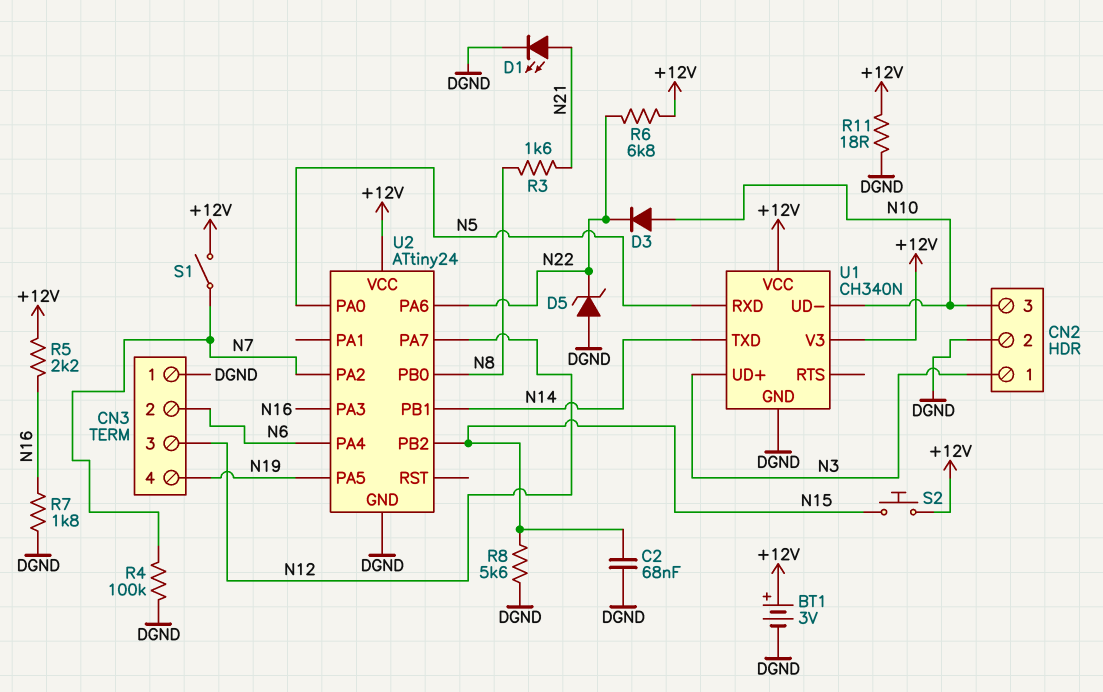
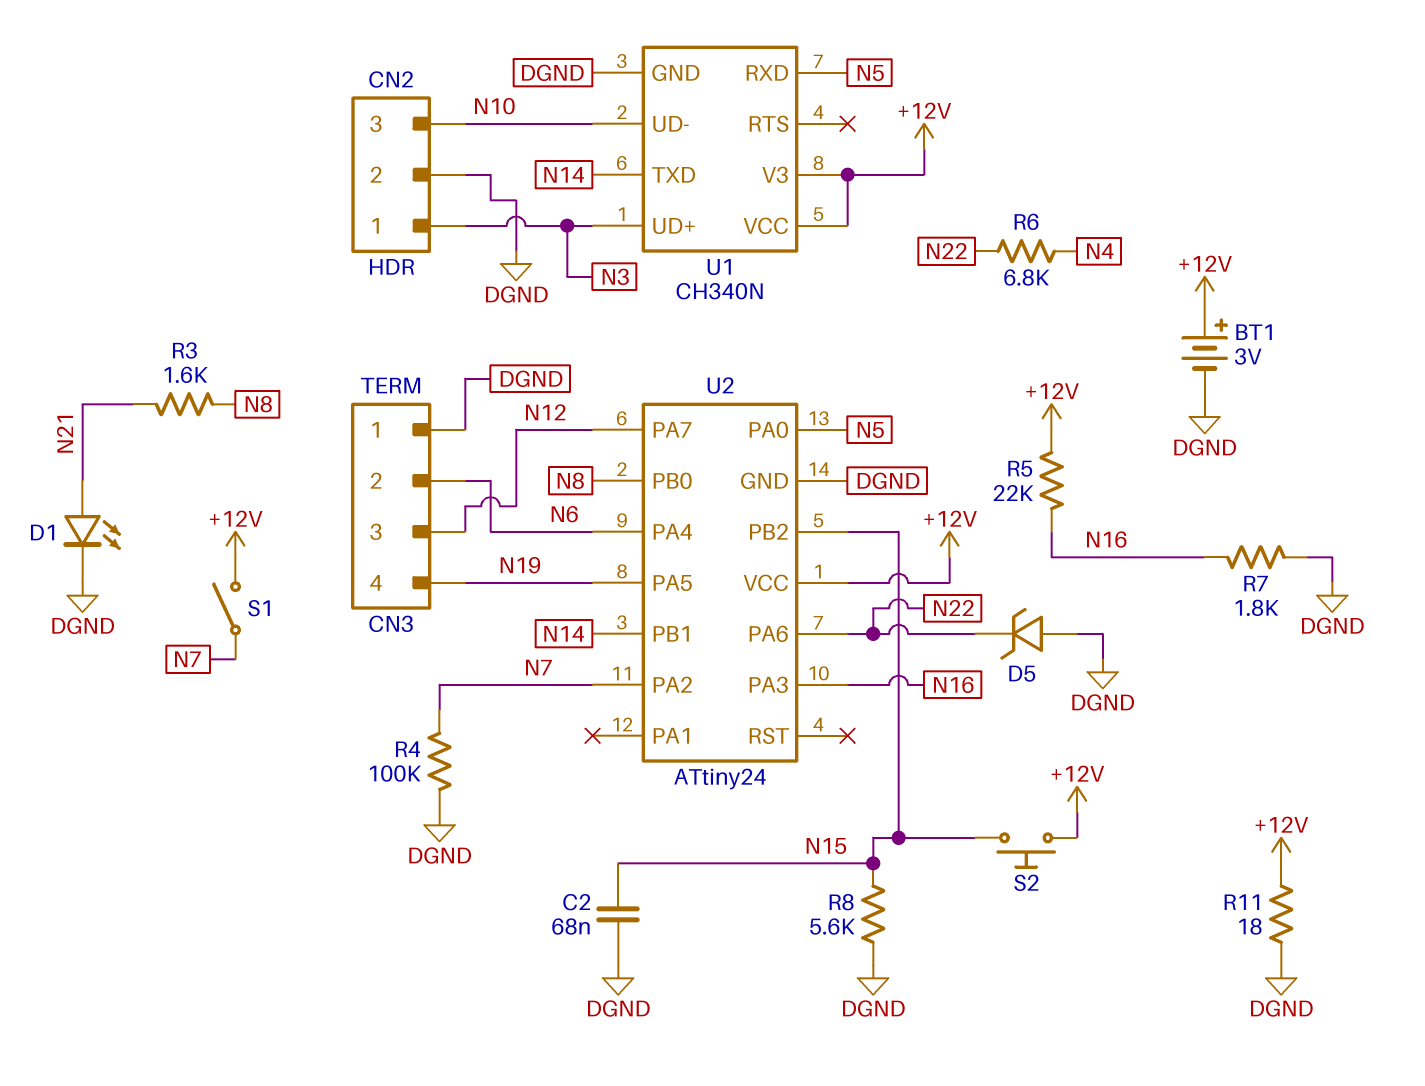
D3: diode (A N10, K N22) -> none
R5: 2.2k (+12V, N16) -> 22k (+12V, N16)
R6: 6.8k (+12V, N22) -> 6.8k (N4, N22)

